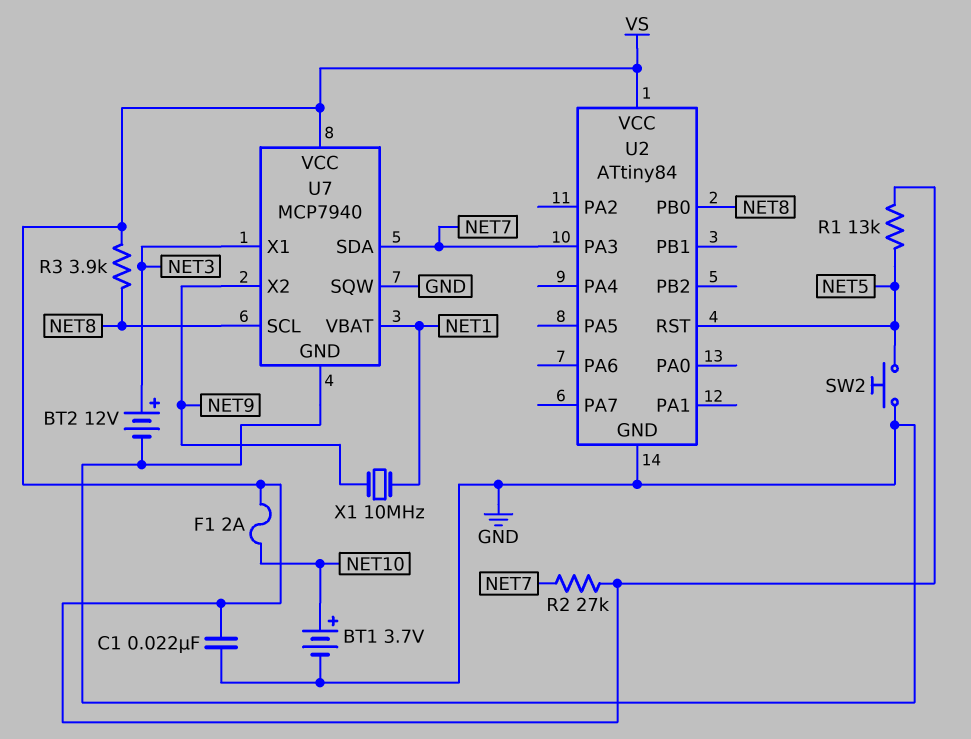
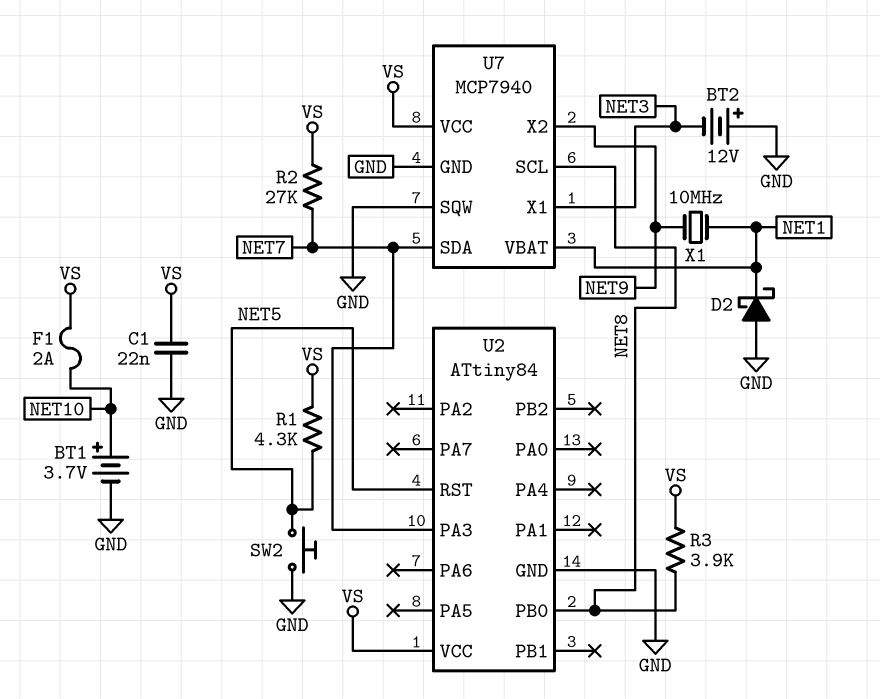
BT2: 12V (plus NET3, minus GND) -> 12V (plus GND, minus NET3)
D2: none -> schottky (A GND, K NET1)
R1: 13k (NET5, VS) -> 4.3k (NET5, VS)

